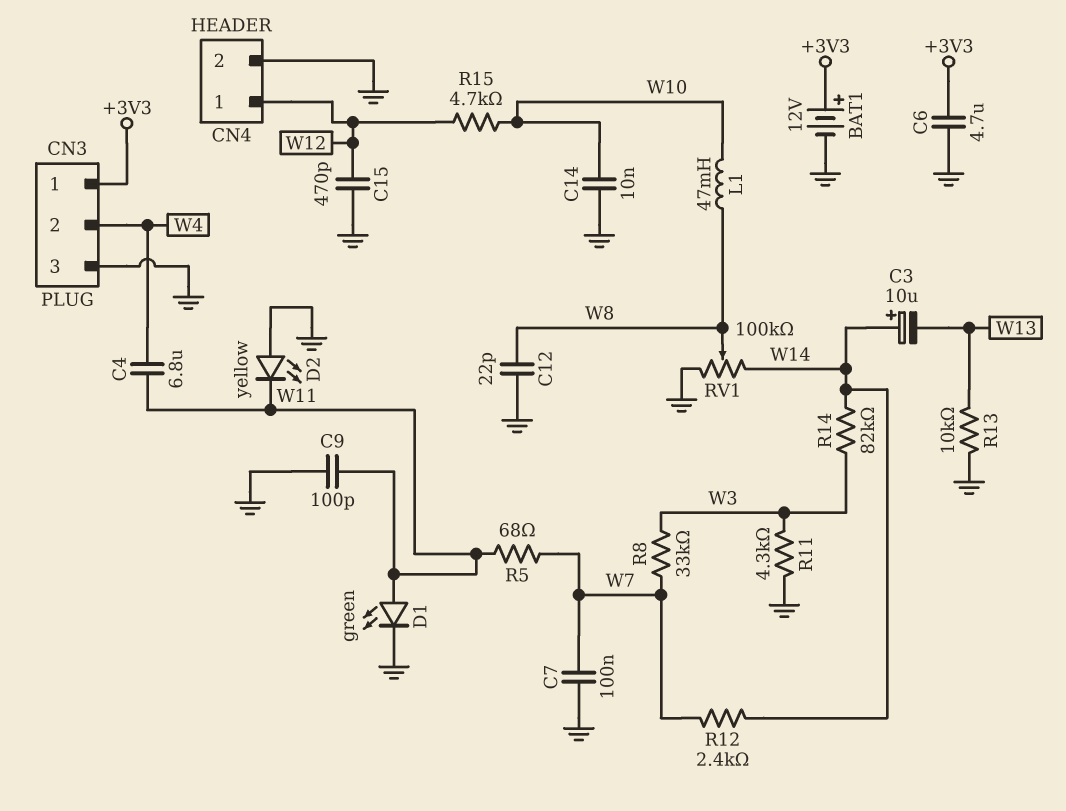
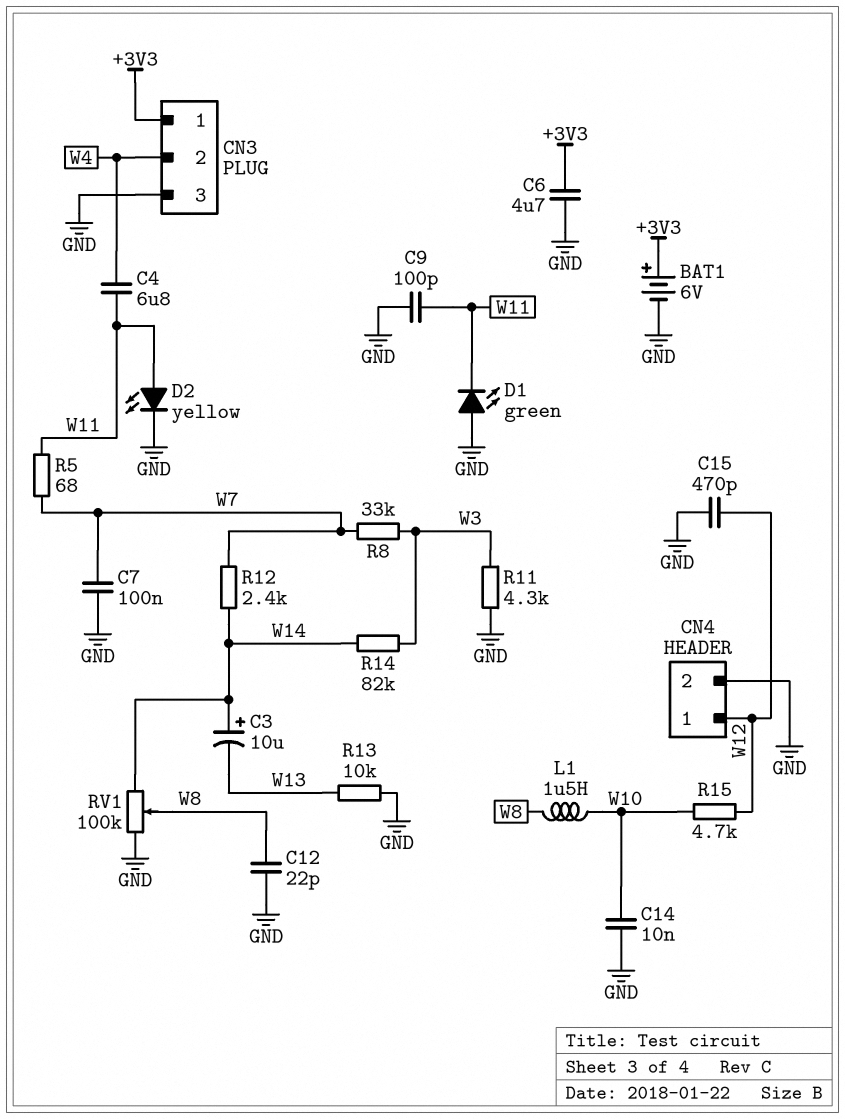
BAT1: 12V (plus +3V3, minus GND) -> 6V (plus +3V3, minus GND)
D1: LED green (A W11, K GND) -> LED green (A GND, K W11)
D2: LED yellow (A GND, K W11) -> LED yellow (A W11, K GND)
L1: 47mH (W8, W10) -> 1.5uH (W8, W10)

